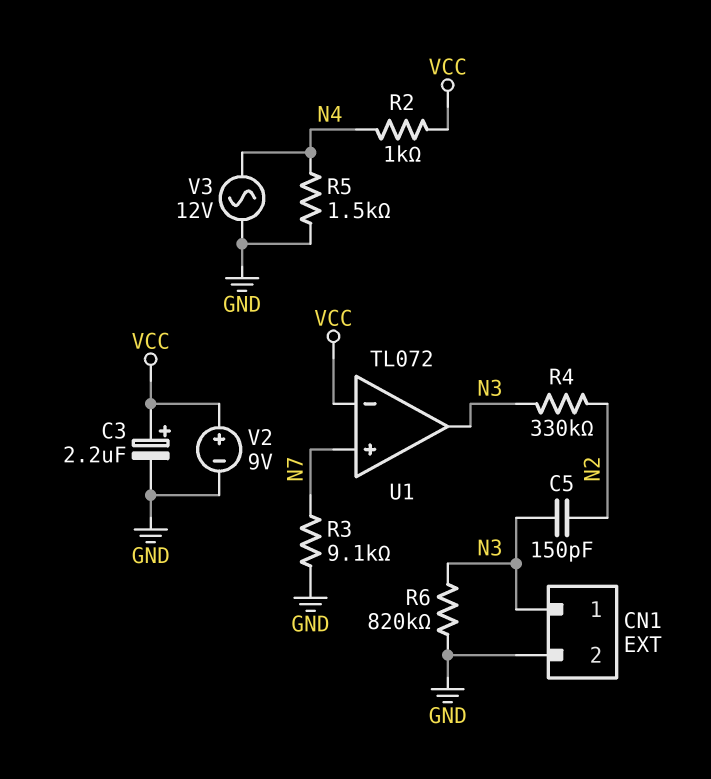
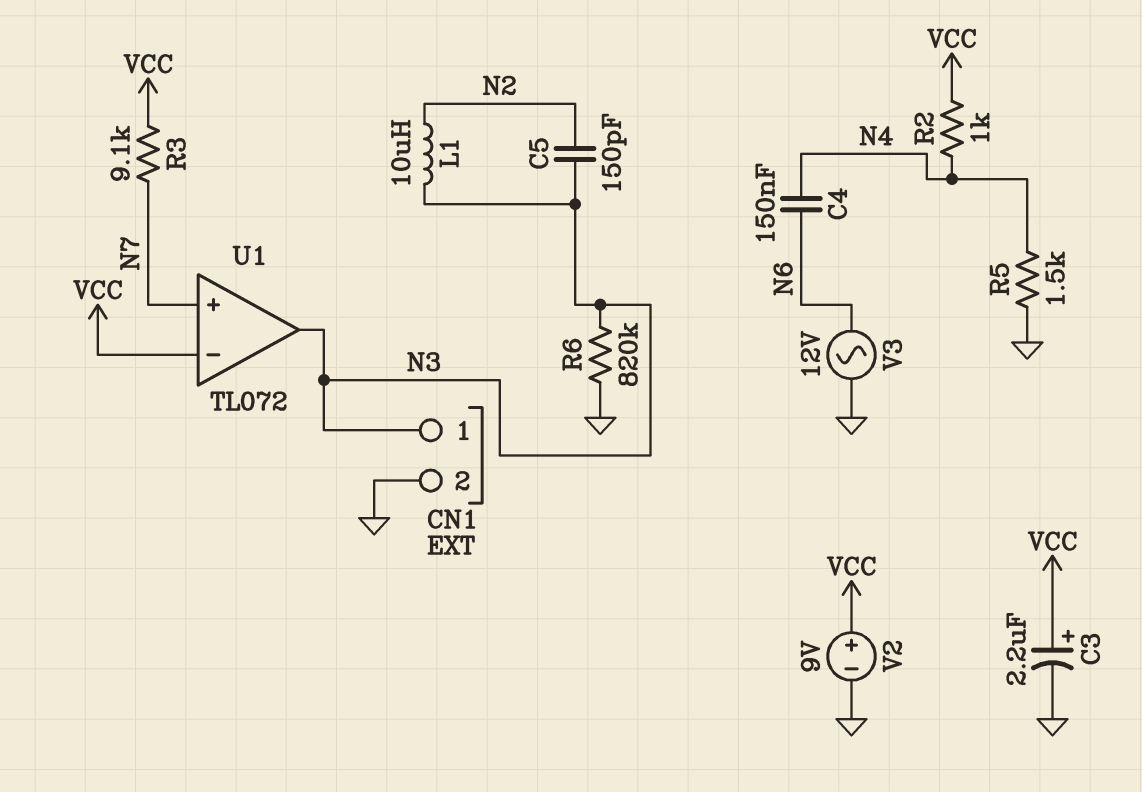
C4: none -> 150nF (N4, N6)
L1: none -> 10uH (N2, N3)
R3: 9.1k (GND, N7) -> 9.1k (N7, VCC)
R4: 330k (N2, N3) -> none
V3: AC 12V (GND, N4) -> AC 12V (GND, N6)

